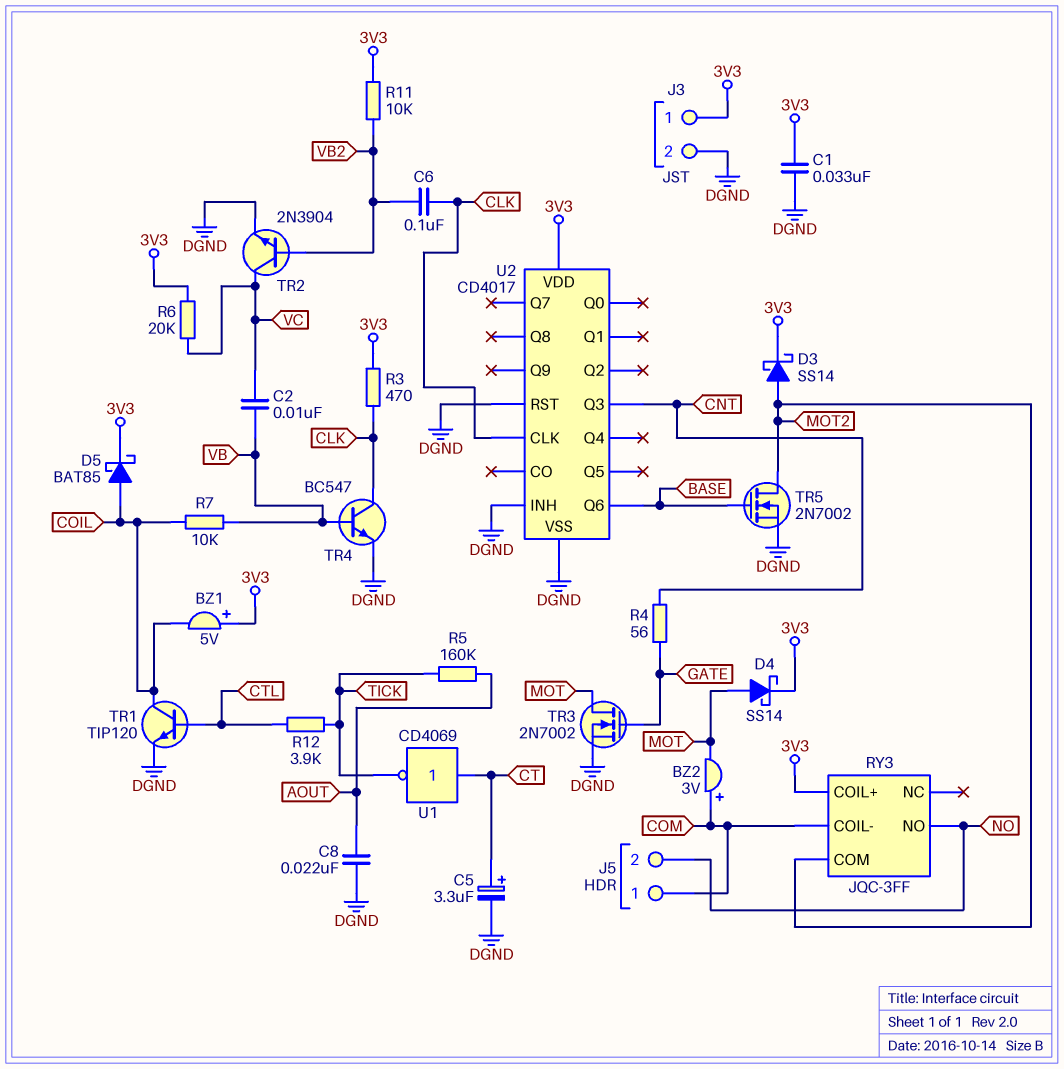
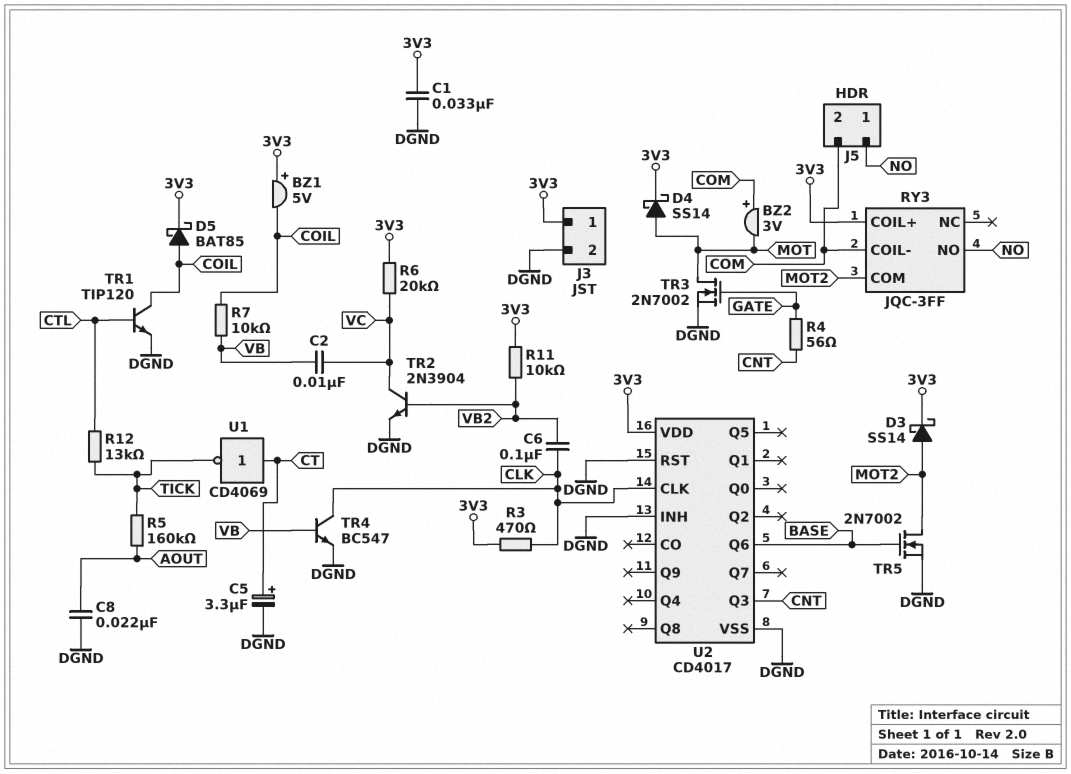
J5 pin 1: COM -> NO
J5 pin 2: NO -> COM
R12: 3.9k (CTL, TICK) -> 13k (CTL, TICK)

